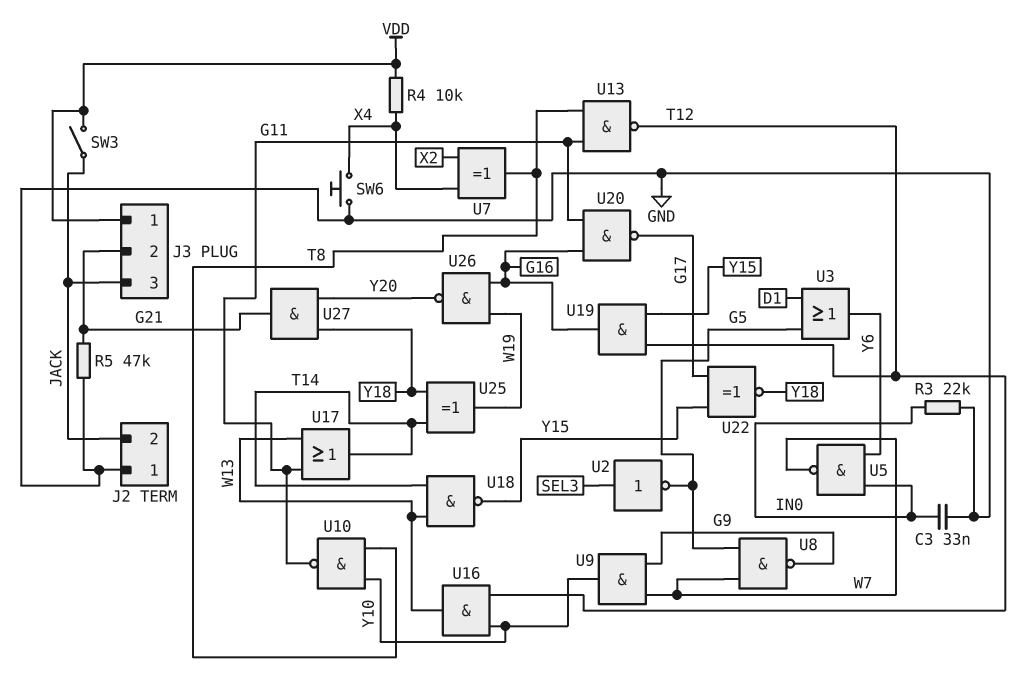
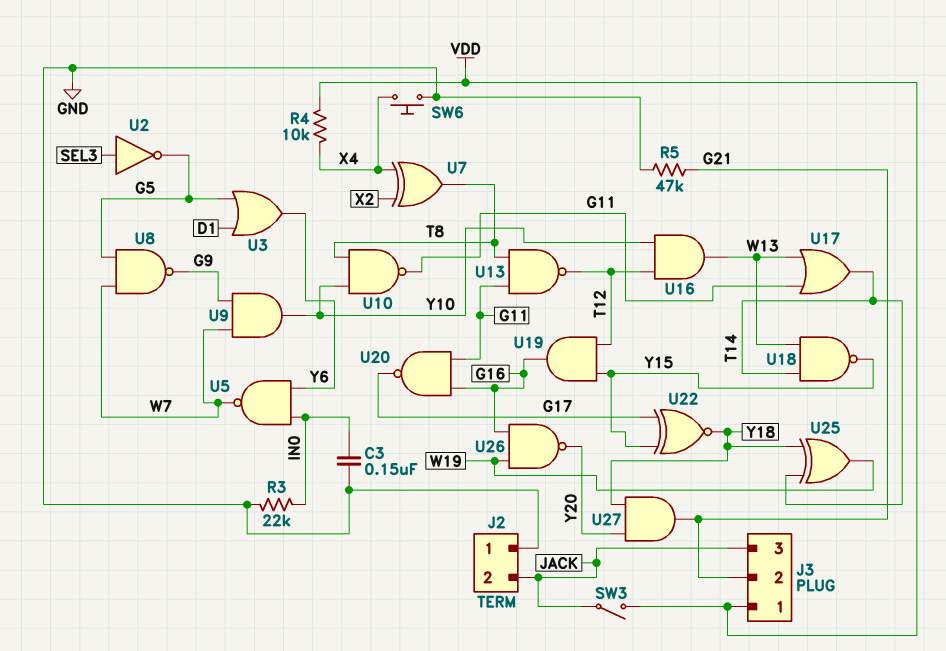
C3: 33nF (GND, IN0) -> 150nF (GND, IN0)

